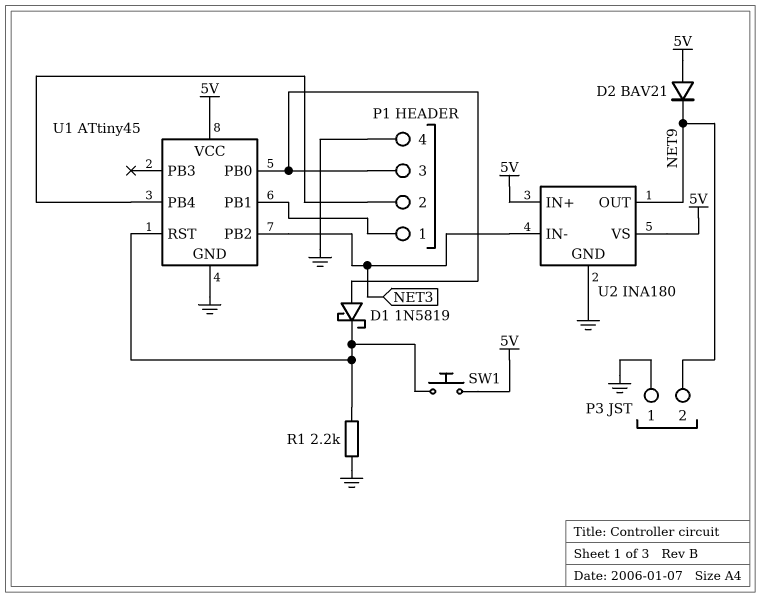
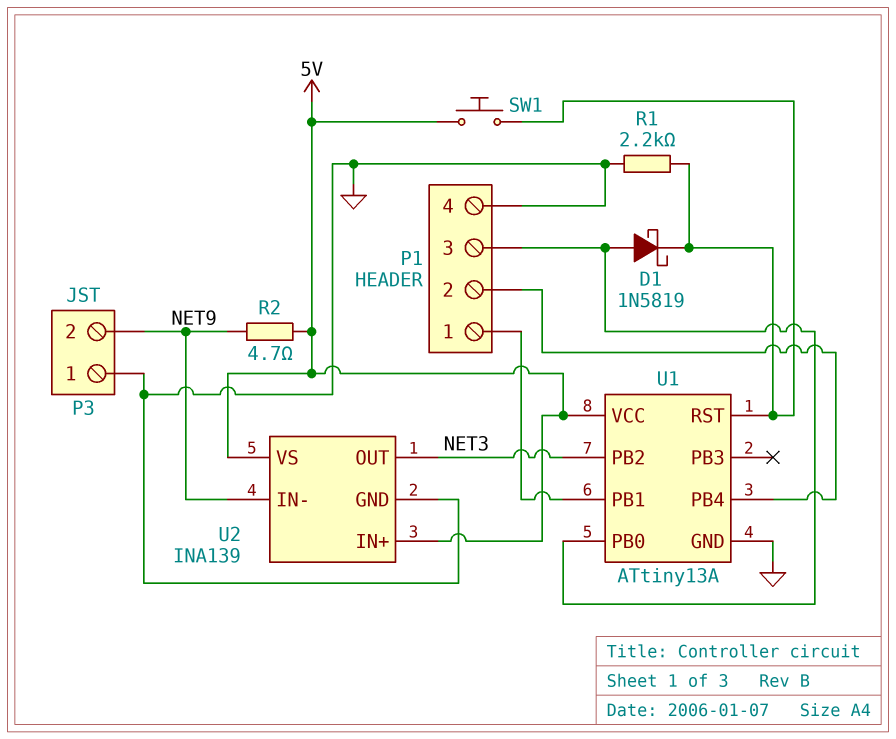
D2: diode BAV21 (A 5V, K NET9) -> none
R2: none -> 4.7 (5V, NET9)
U1: ATtiny45 -> ATtiny13A
U2: INA180 -> INA139
U2 pin IN-: NET3 -> NET9
U2 pin OUT: NET9 -> NET3

